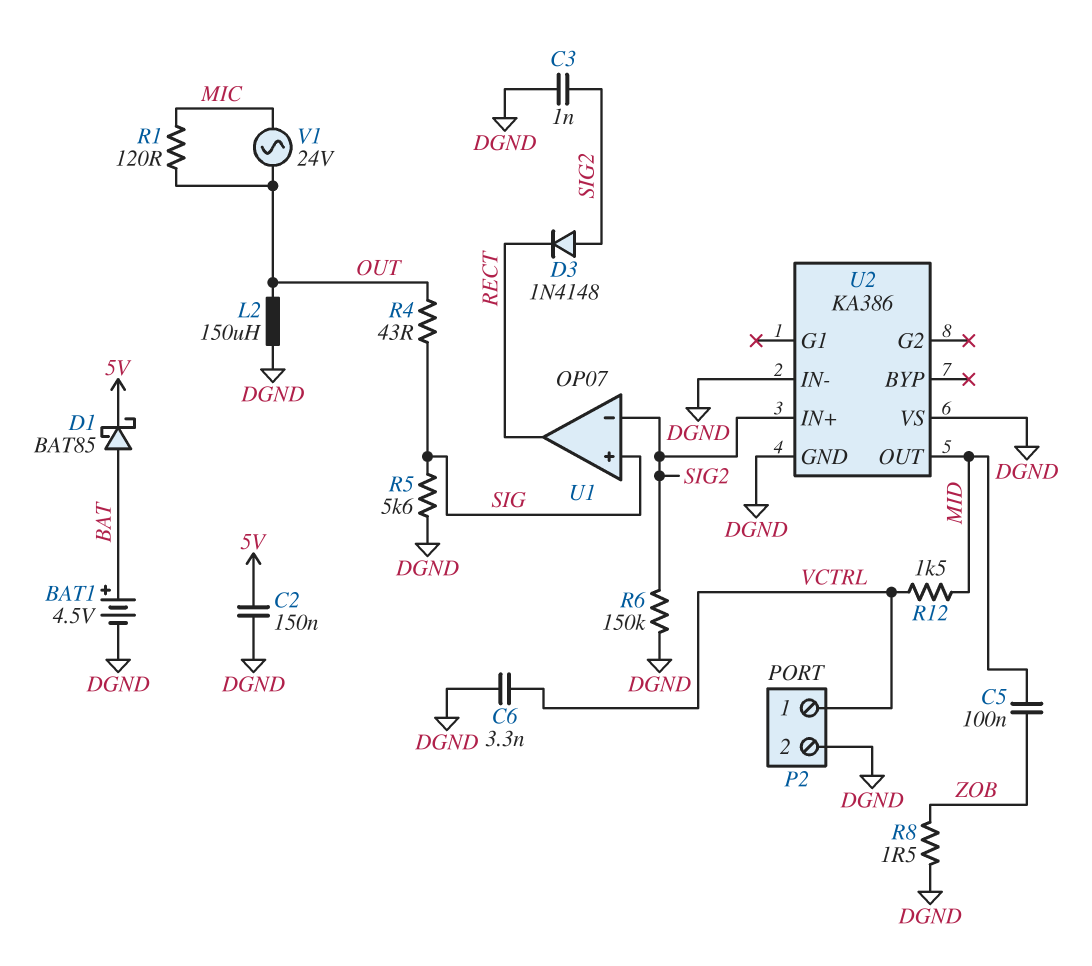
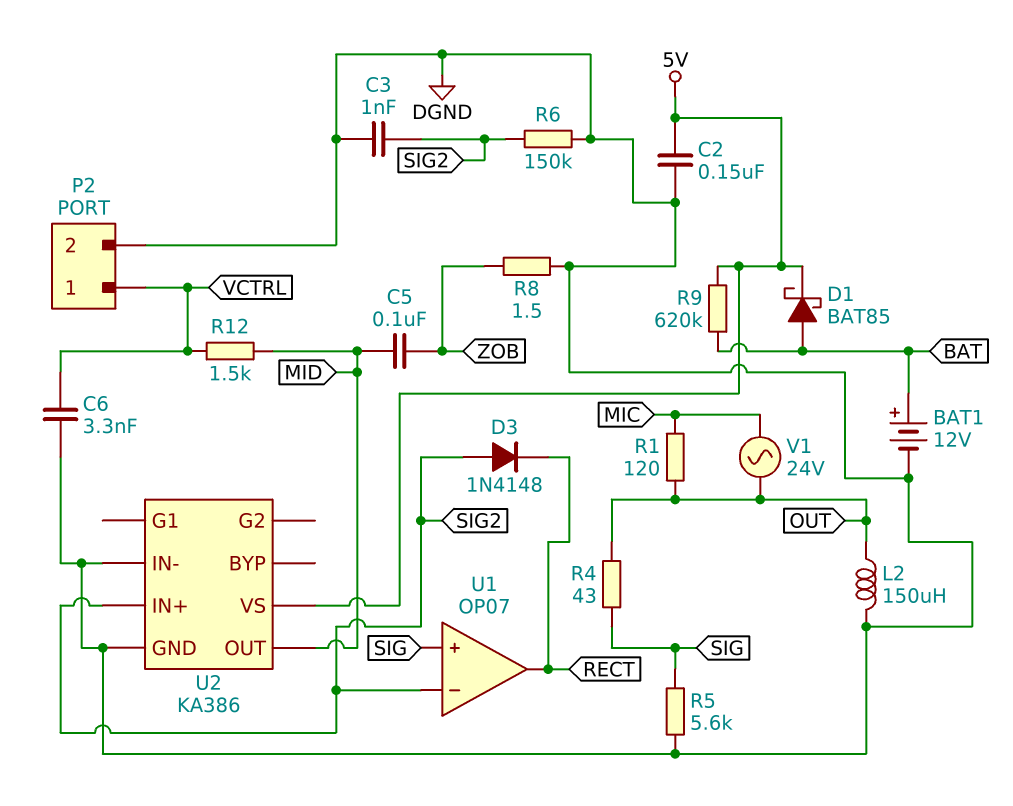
BAT1: 4.5V (plus BAT, minus DGND) -> 12V (plus BAT, minus DGND)
R9: none -> 620k (5V, BAT)
U2 pin VS: DGND -> 5V

